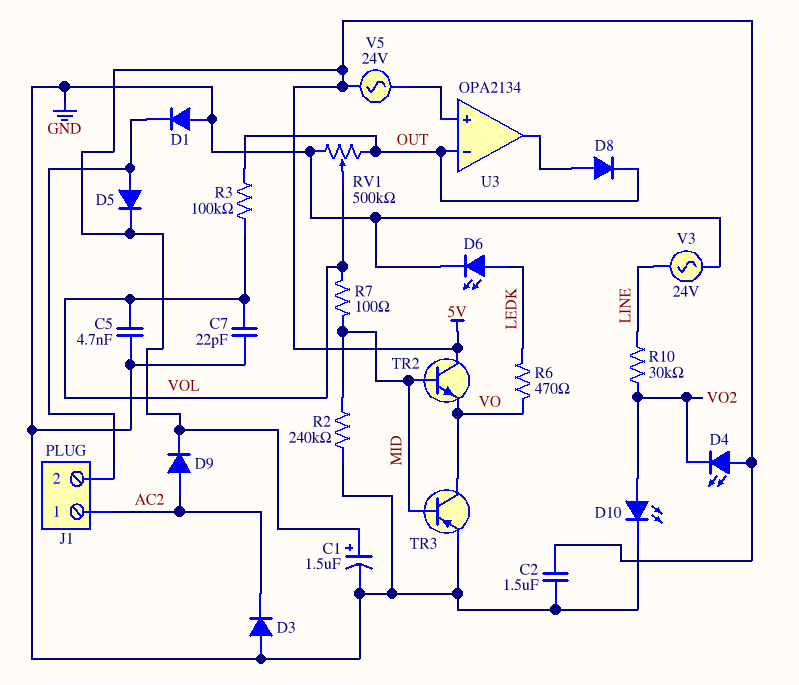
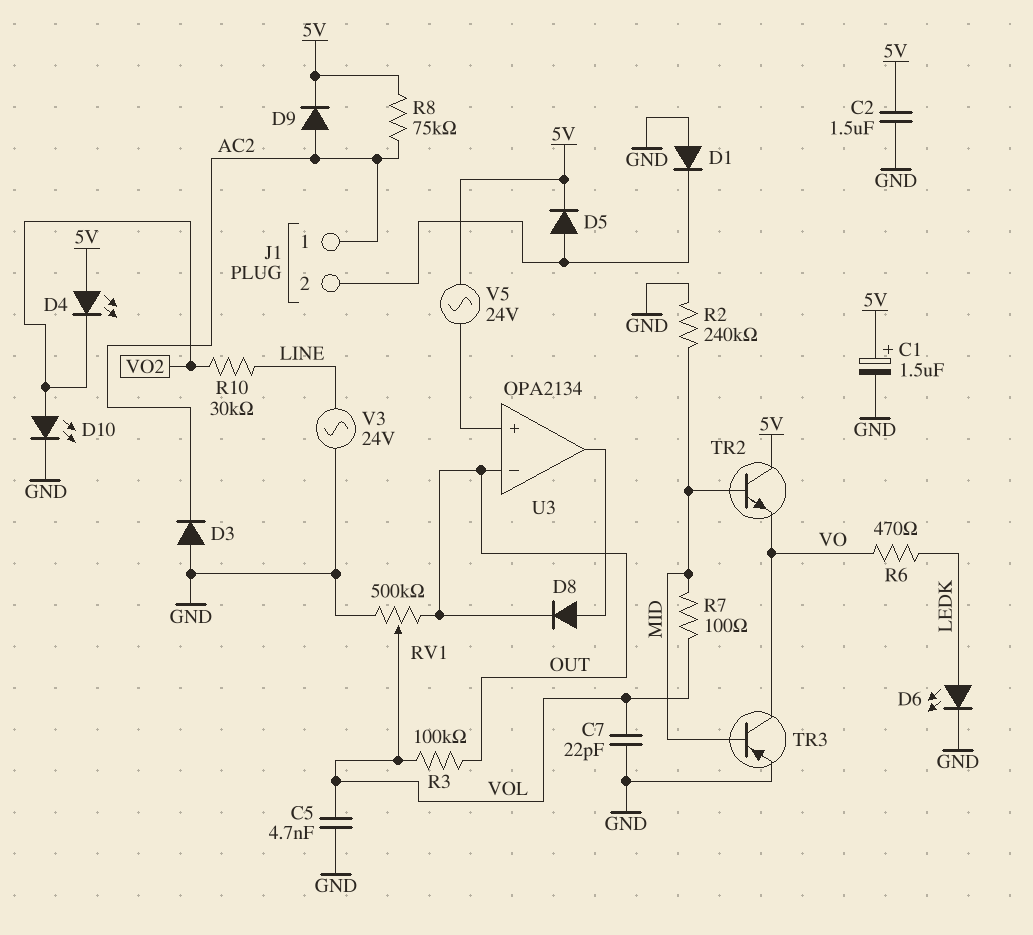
R8: none -> 75k (5V, AC2)

